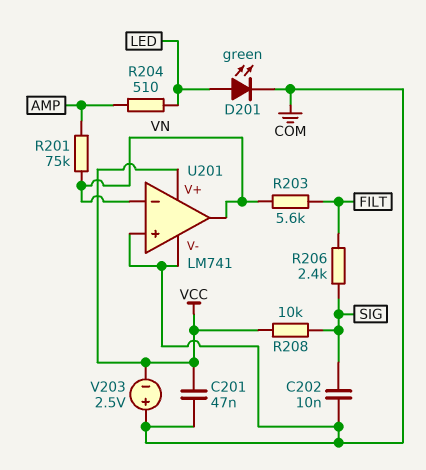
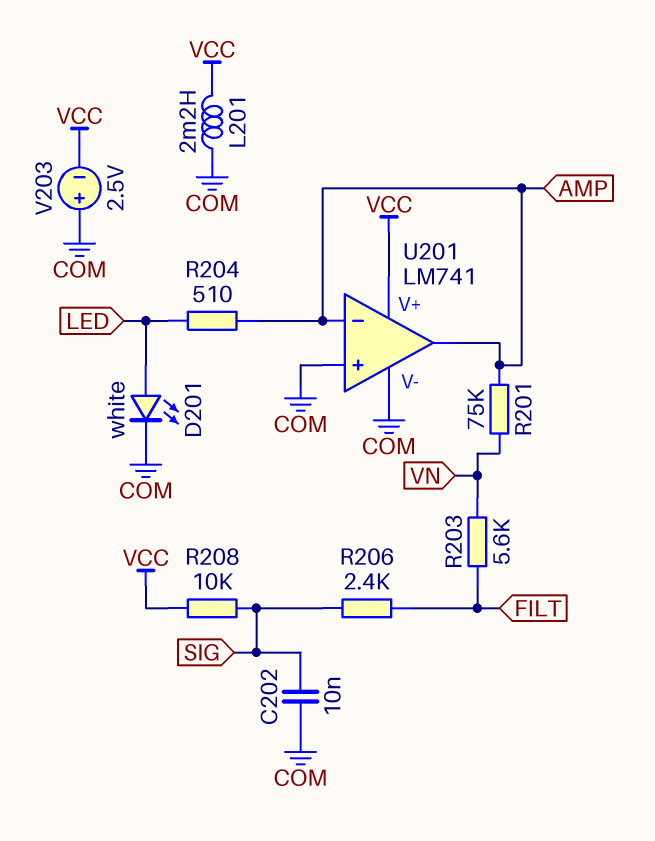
C201: 47nF (COM, VCC) -> none
D201: LED green (A LED, K COM) -> LED white (A LED, K COM)
L201: none -> 2.2mH (COM, VCC)
U201 pin in-: VN -> AMP
U201 pin out: VN -> AMP

